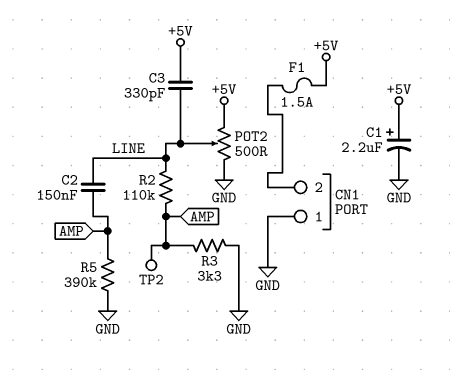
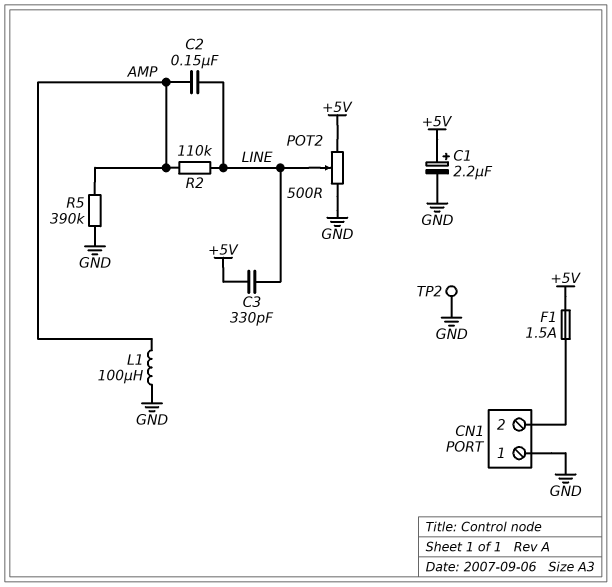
L1: none -> 100uH (AMP, GND)
R3: 3.3k (AMP, GND) -> none
TP2: test point (AMP) -> test point (GND)

